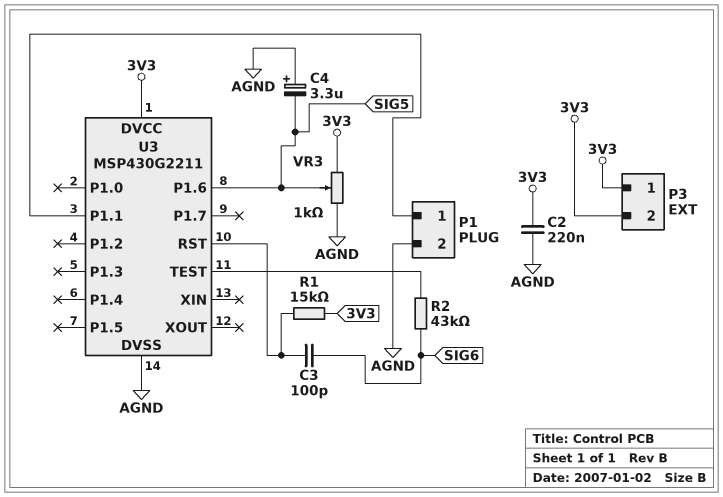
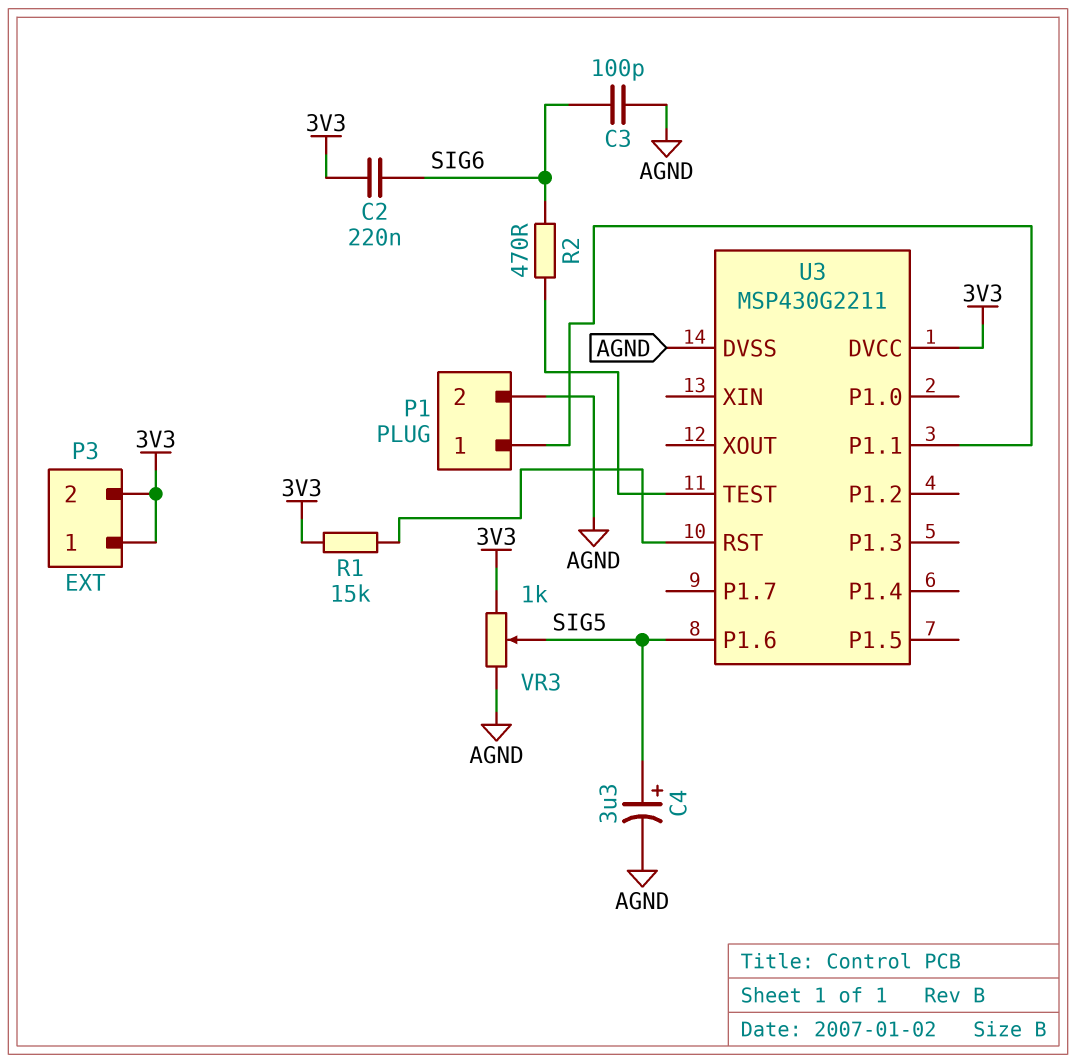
C2: 220nF (3V3, AGND) -> 220nF (3V3, SIG6)
C3: 100pF (SIG6, U3/RST) -> 100pF (AGND, SIG6)
C4: 3.3uF (plus AGND, minus SIG5) -> 3.3uF (plus SIG5, minus AGND)
R2: 43k (SIG6, U3/TEST) -> 470 (SIG6, U3/TEST)

